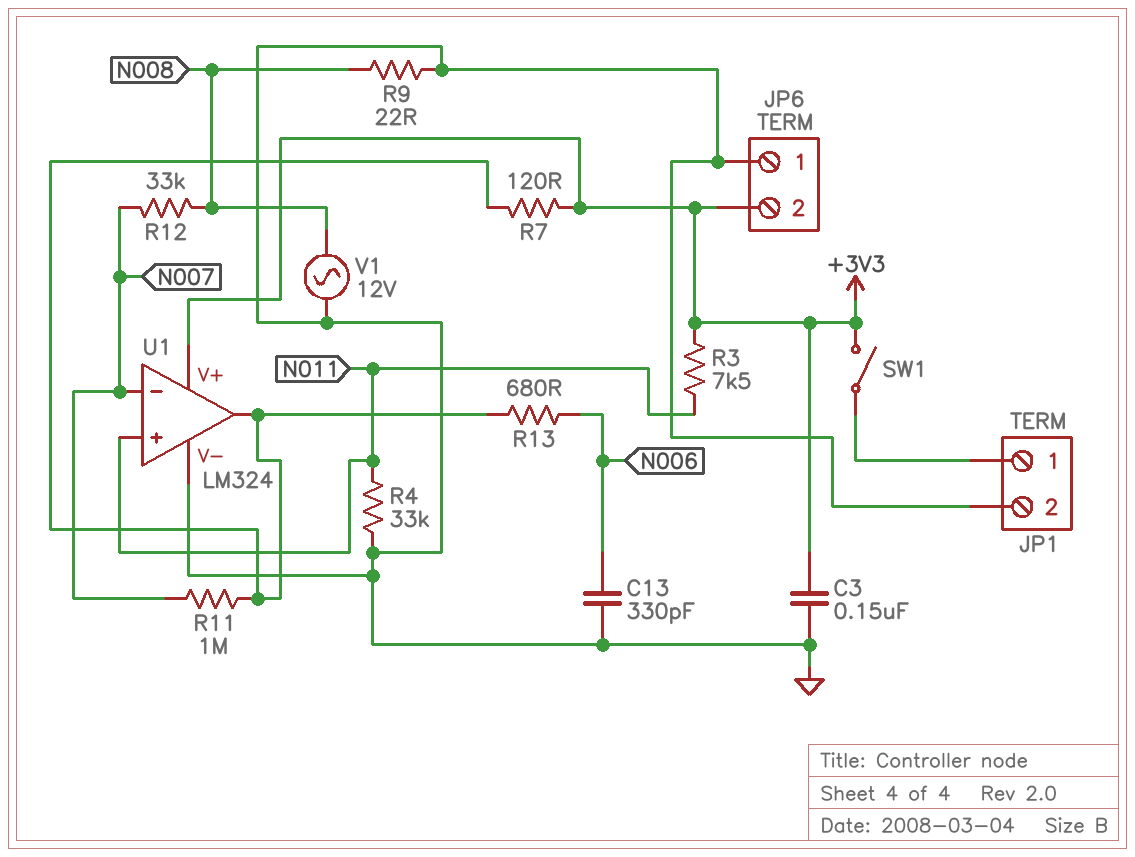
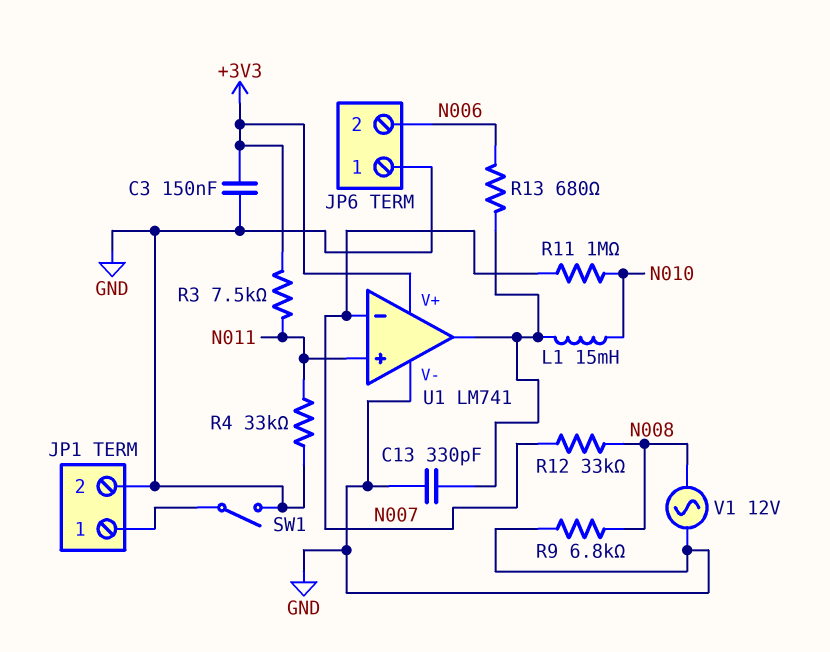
C13: 330pF (GND, N006) -> 330pF (GND, U1/out)
JP6 pin 2: +3V3 -> N006
L1: none -> 15mH (N010, U1/out)
R7: 120 (+3V3, U1/out) -> none
R9: 22 (GND, N008) -> 6.8k (GND, N008)
R11: 1M (N007, U1/out) -> 1M (N007, N010)
SW1: switch (+3V3, JP1/1) -> switch (GND, JP1/1)
U1: LM324 -> LM741

